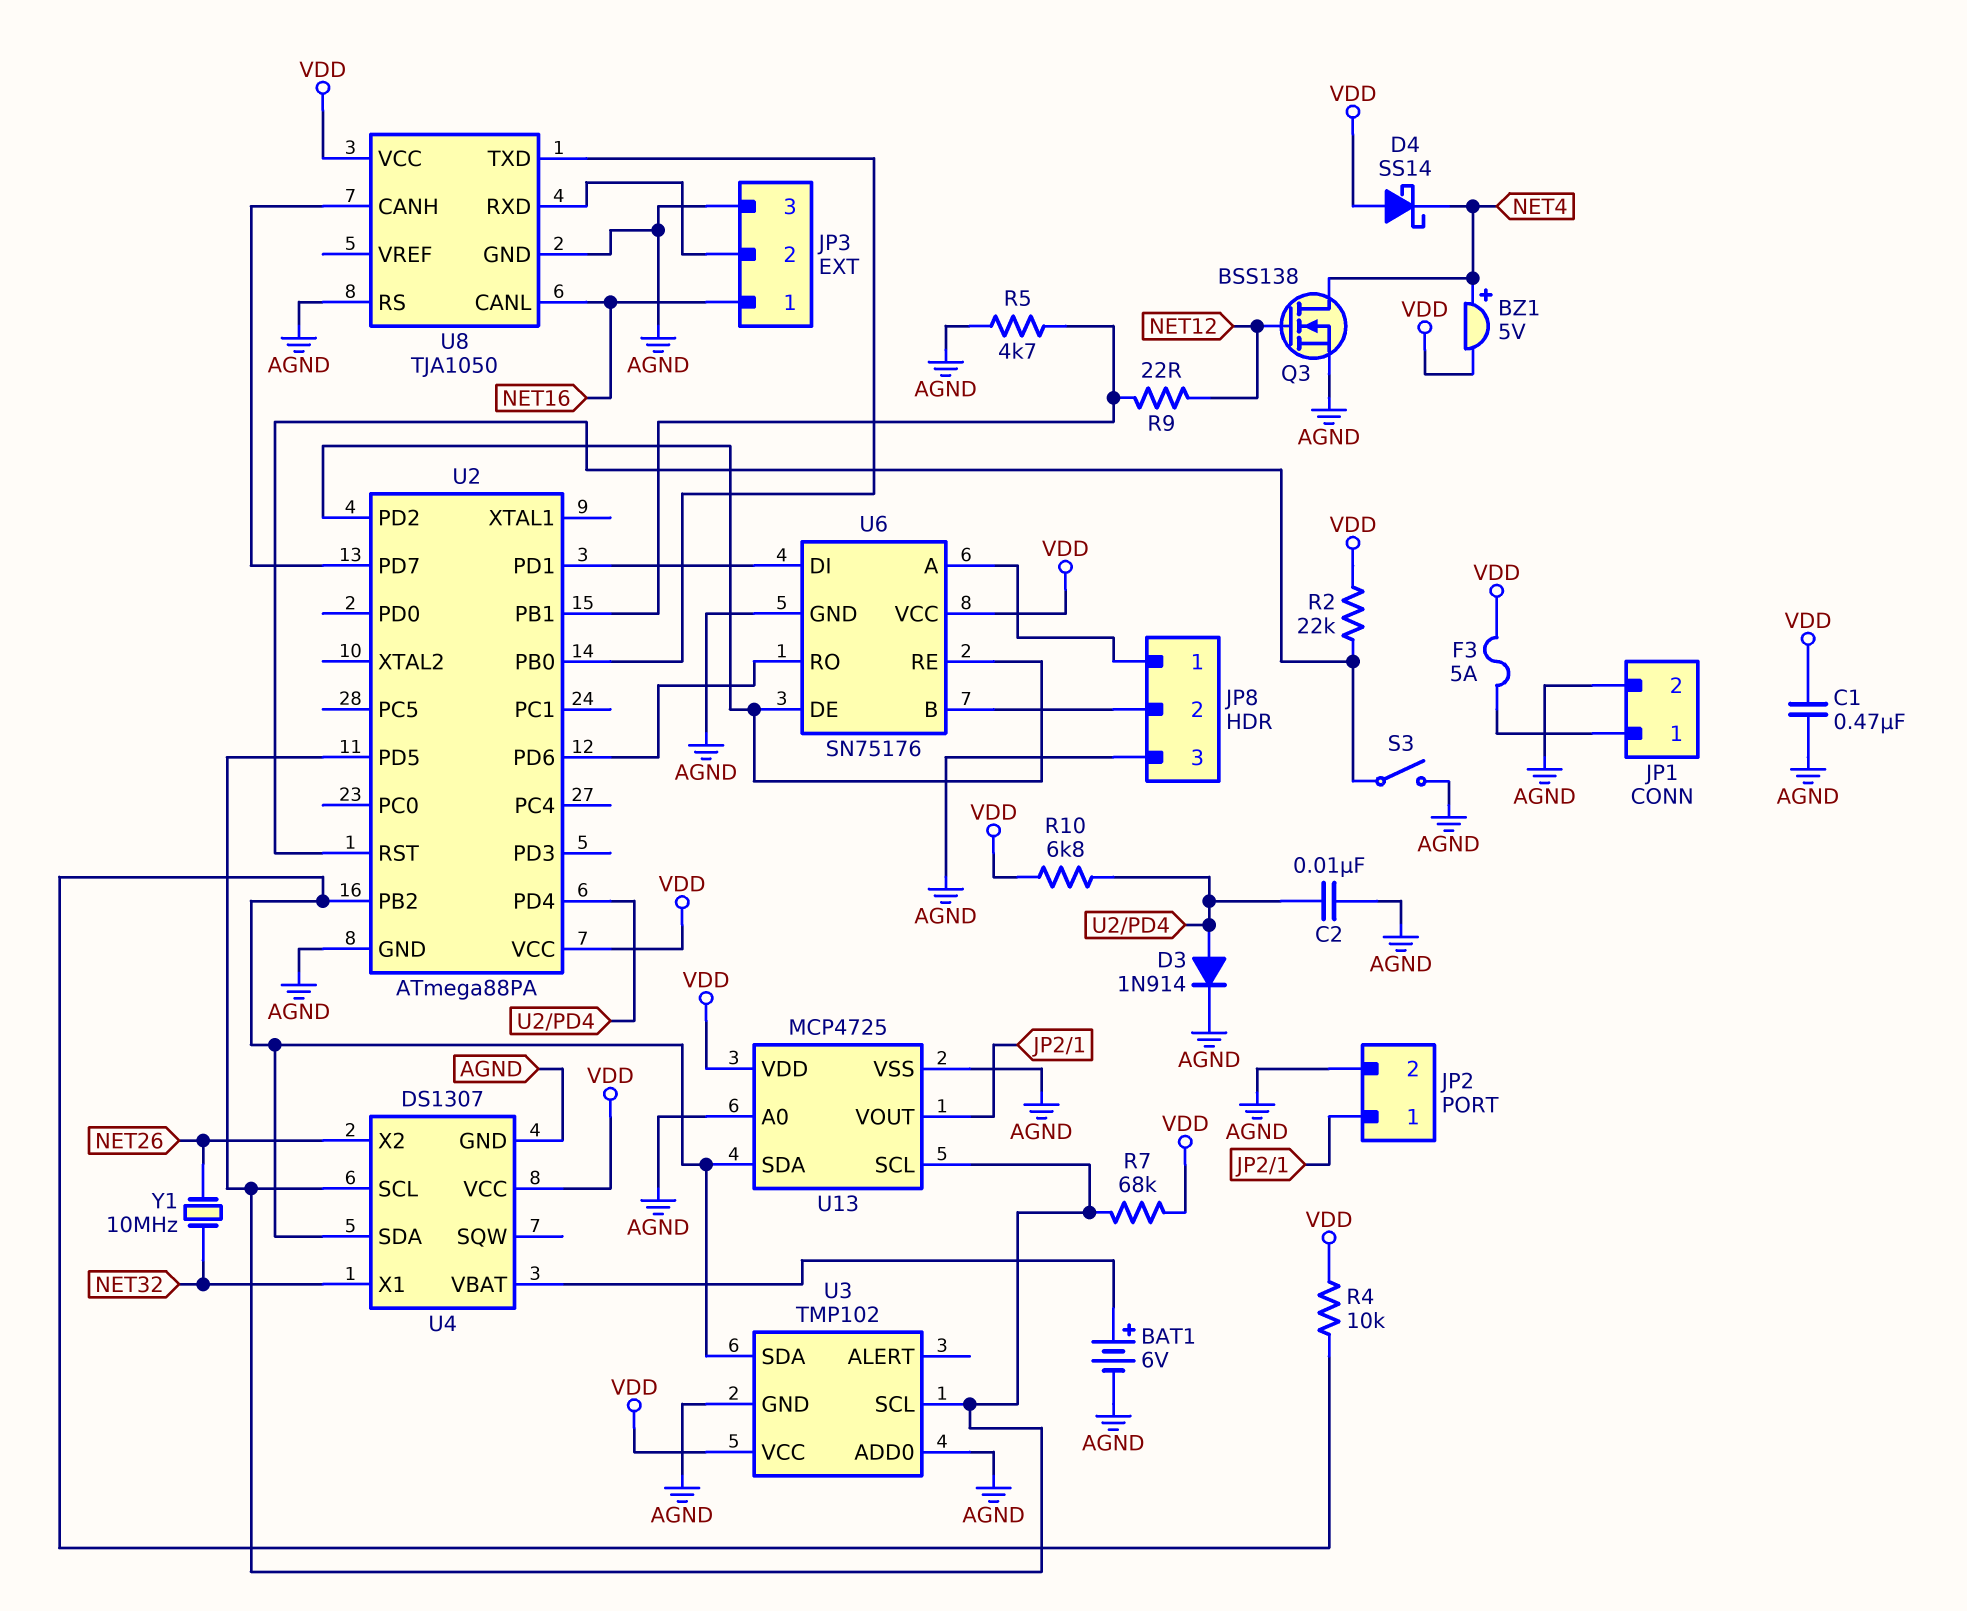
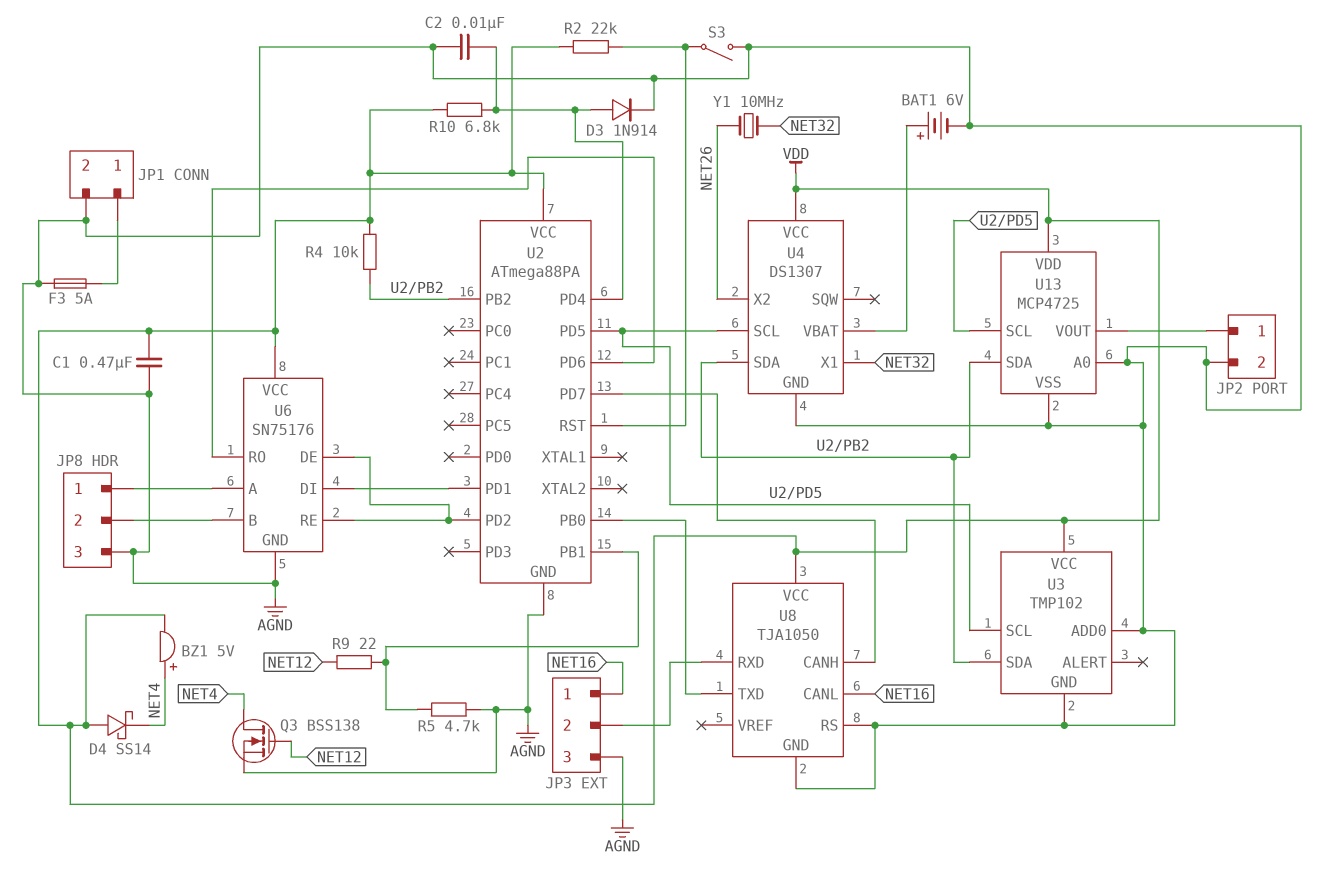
F3: 5A (JP1/1, VDD) -> 5A (AGND, JP1/1)
R7: 68k (U2/PD5, VDD) -> none

